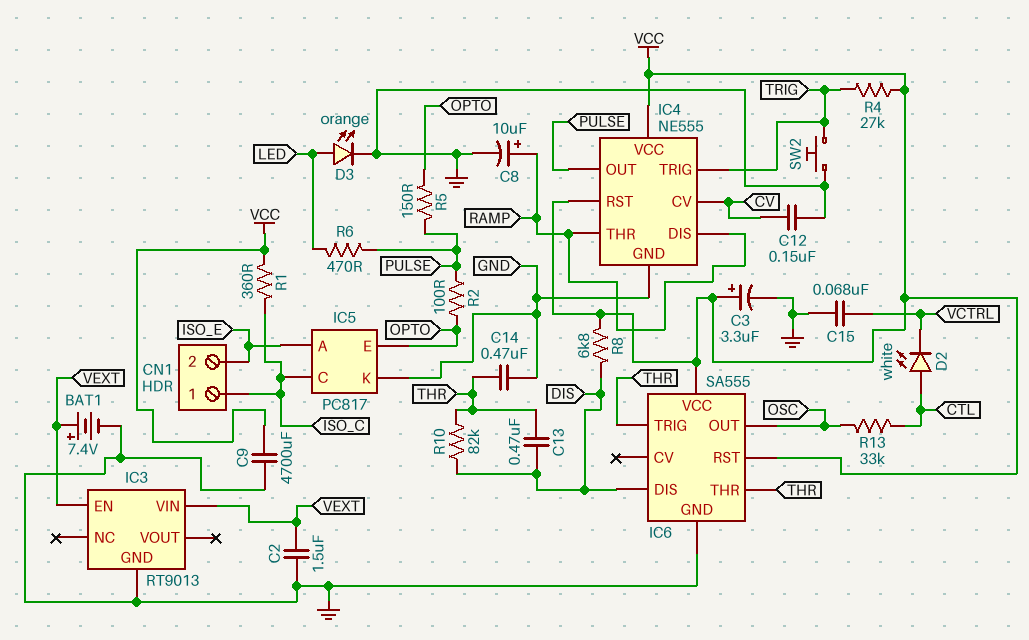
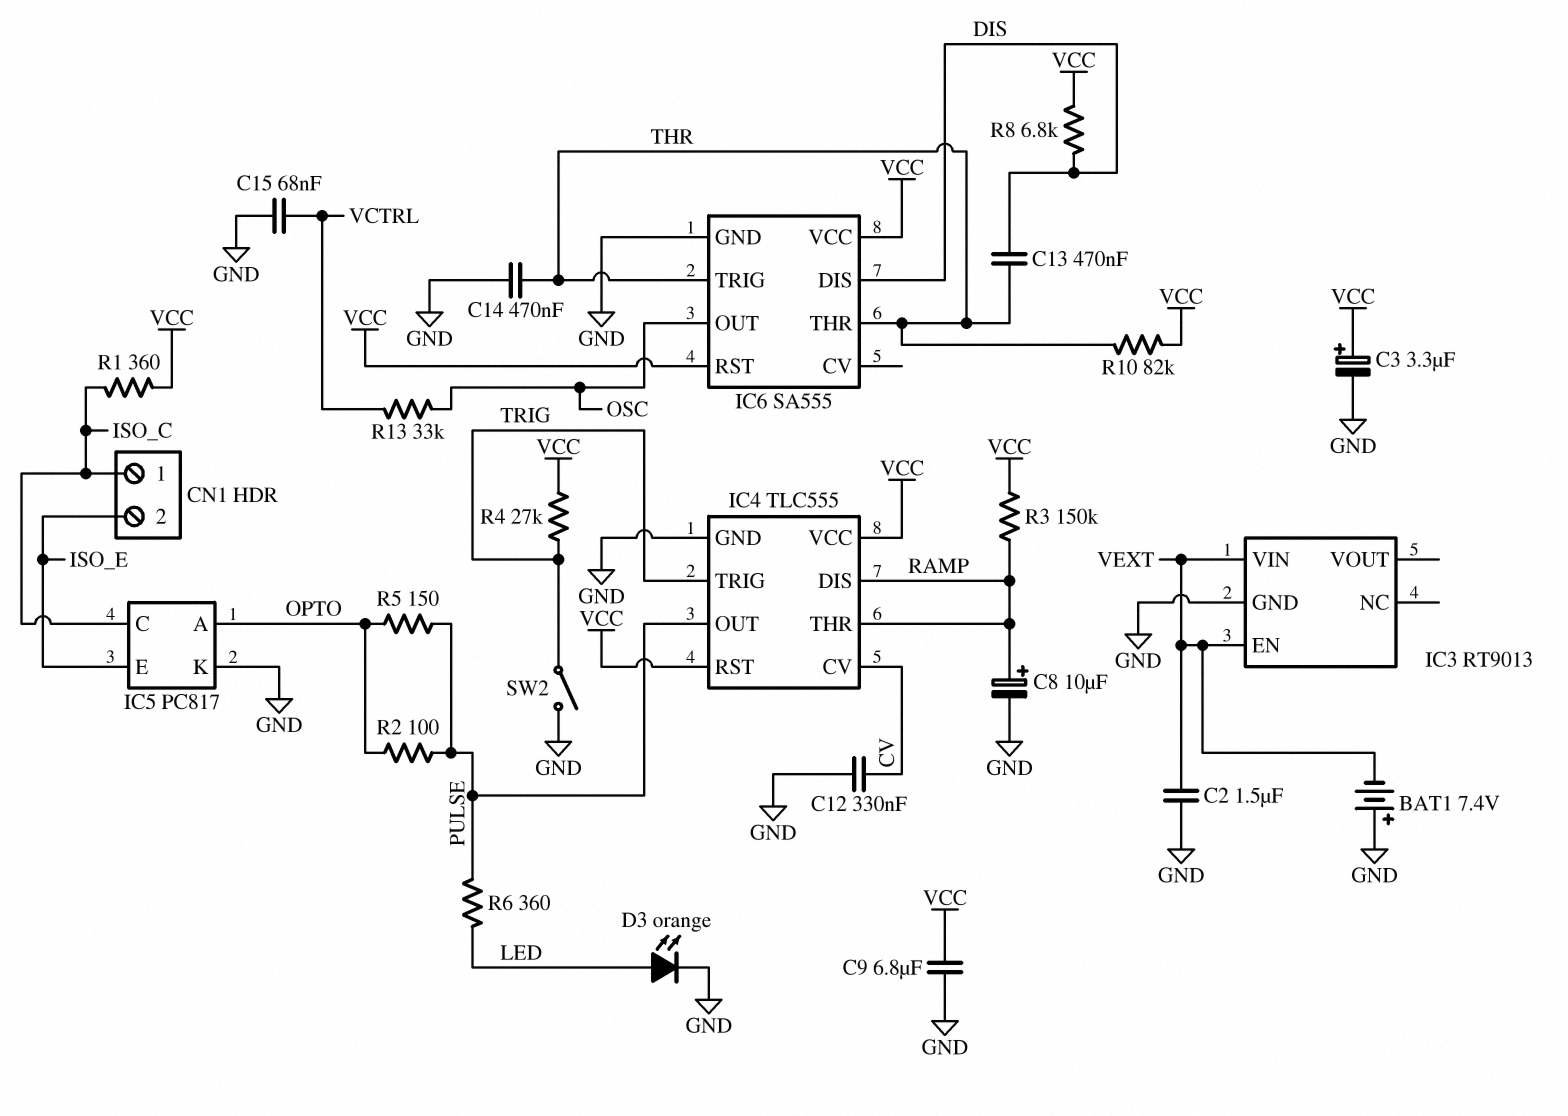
BAT1: 7.4V (plus VEXT, minus GND) -> 7.4V (plus GND, minus VEXT)
C9: 4700uF (GND, VCC) -> 6.8uF (GND, VCC)
C12: 150nF (CV, GND) -> 330nF (CV, GND)
D2: LED white (A CTL, K VCTRL) -> none
IC4: NE555 -> TLC555
IC5 pin A: ISO_E -> OPTO
IC5 pin E: OPTO -> ISO_E
R3: none -> 150k (RAMP, VCC)
R6: 470 (LED, PULSE) -> 360 (LED, PULSE)
R10: 82k (DIS, THR) -> 82k (THR, VCC)
R13: 33k (CTL, OSC) -> 33k (OSC, VCTRL)
SW2: button (GND, TRIG) -> switch (GND, TRIG)

